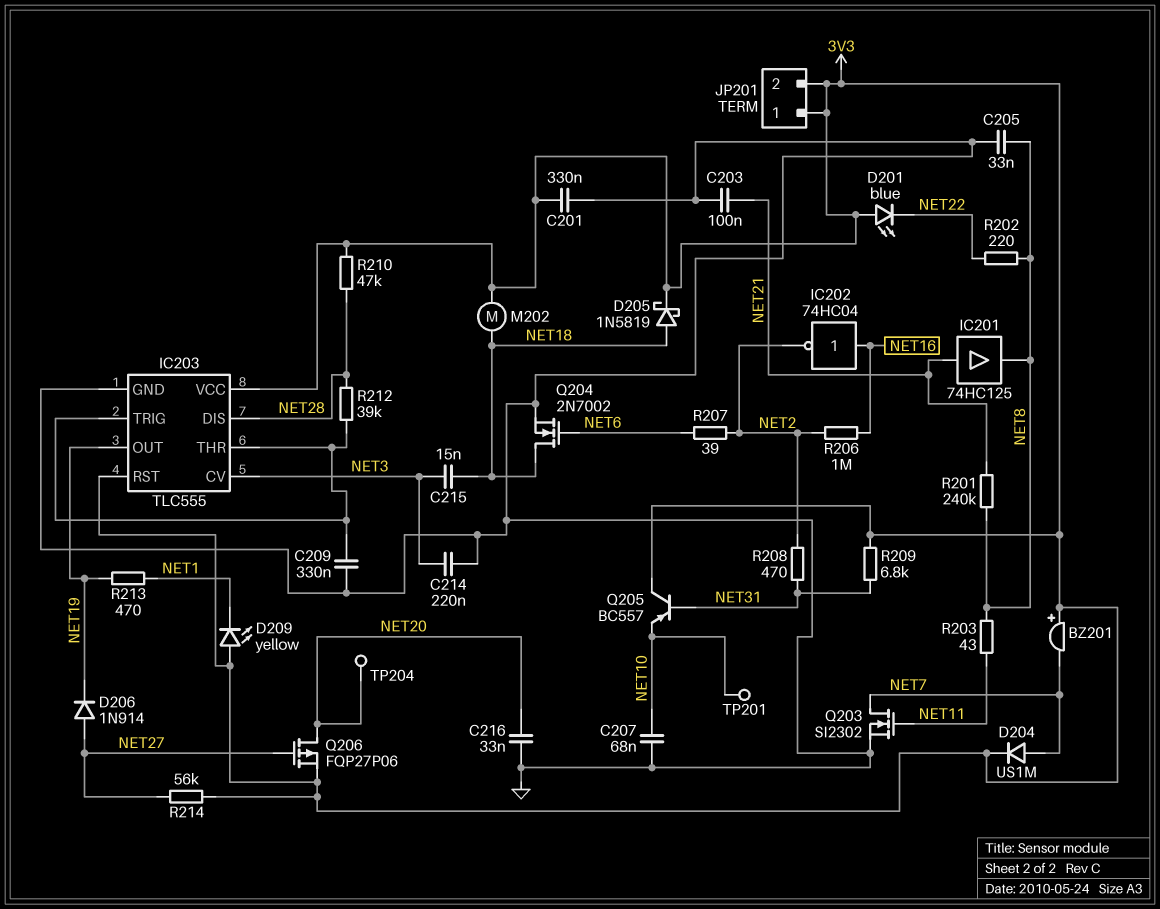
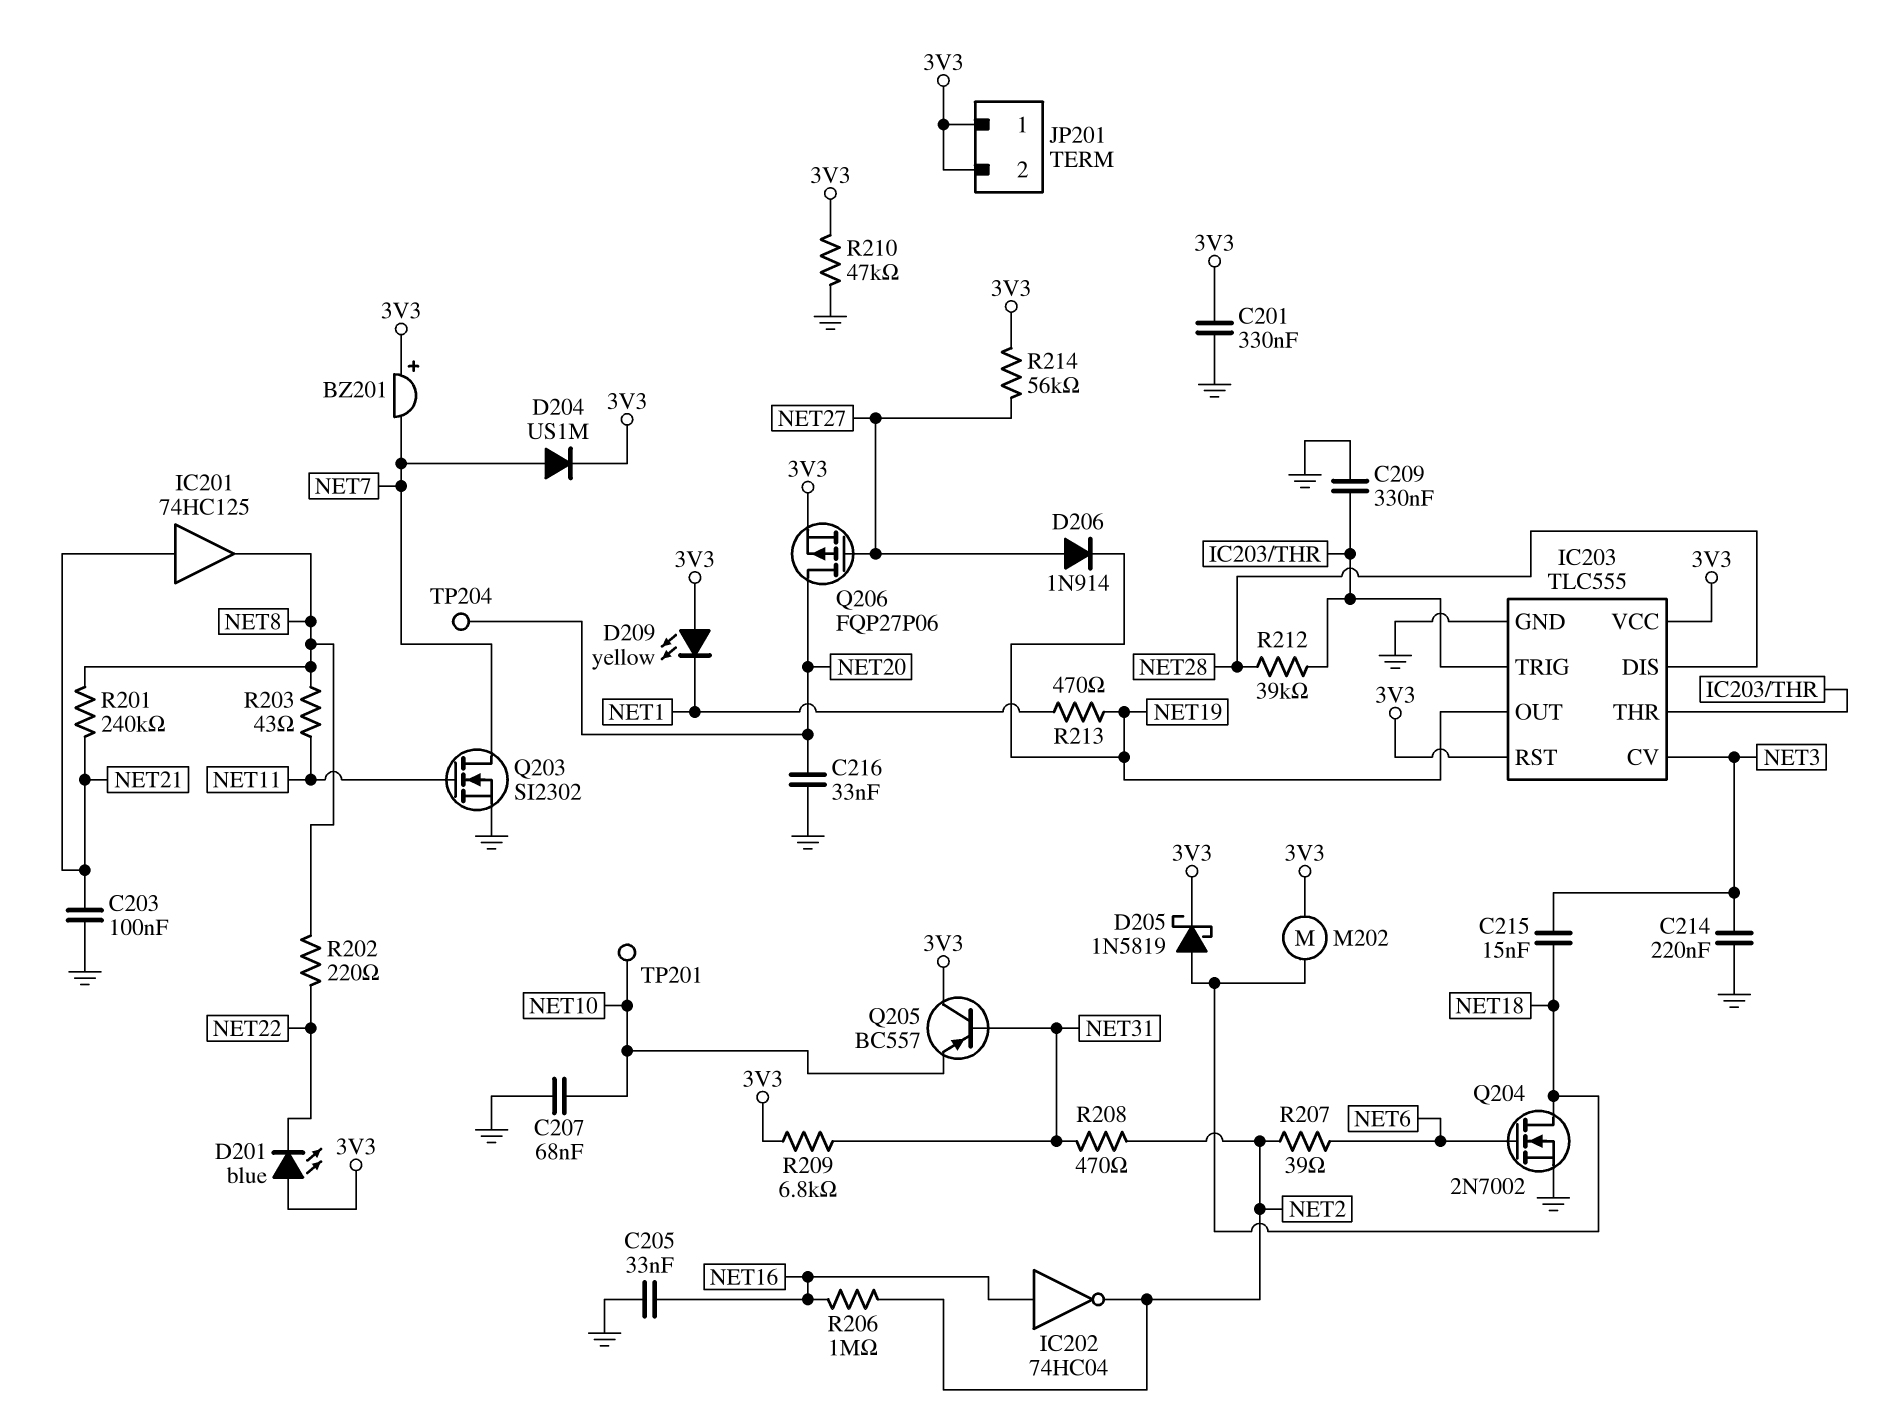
C205: 33nF (GND, NET8) -> 33nF (GND, NET16)
R210: 47k (3V3, NET28) -> 47k (3V3, GND)

